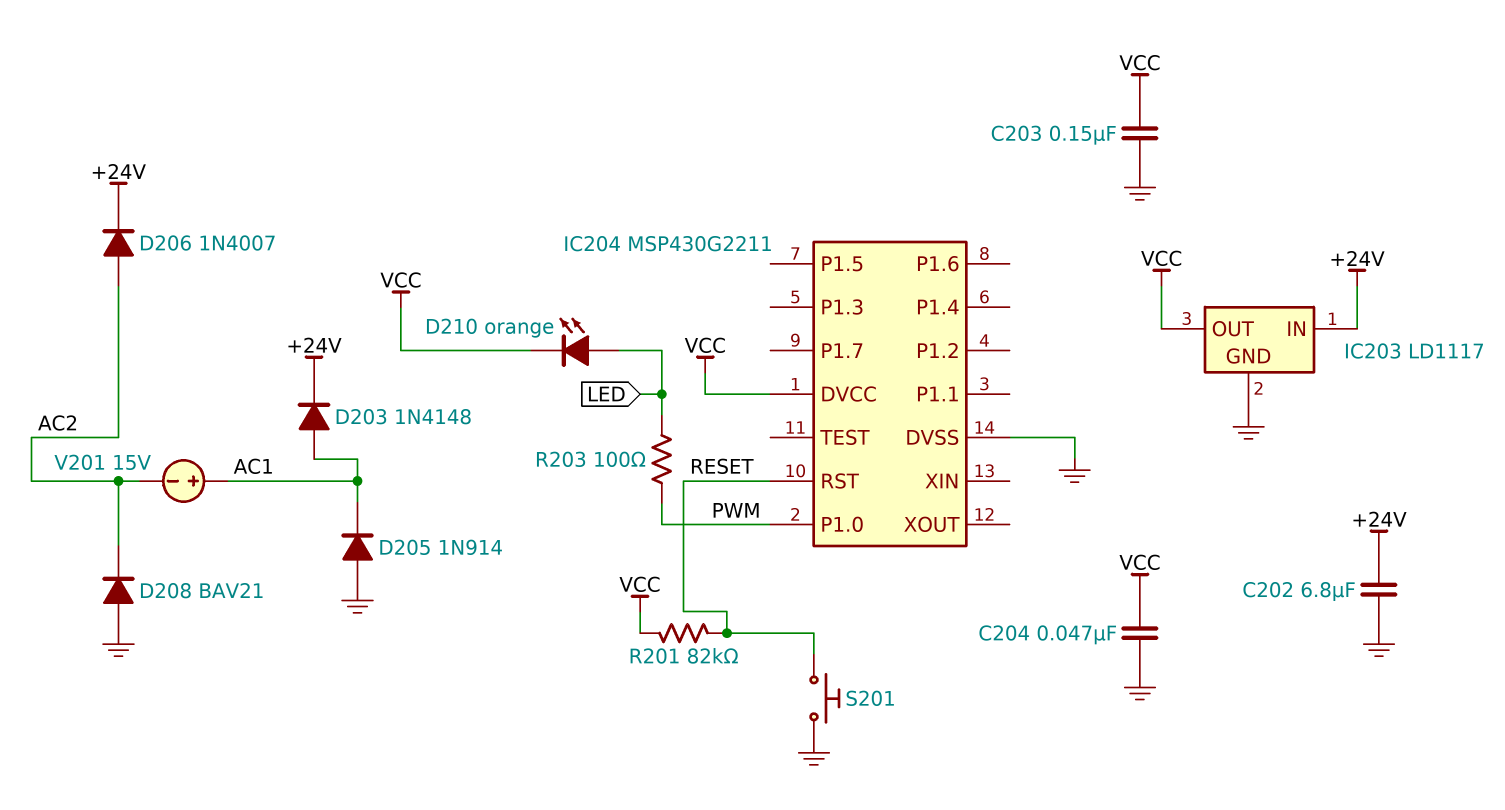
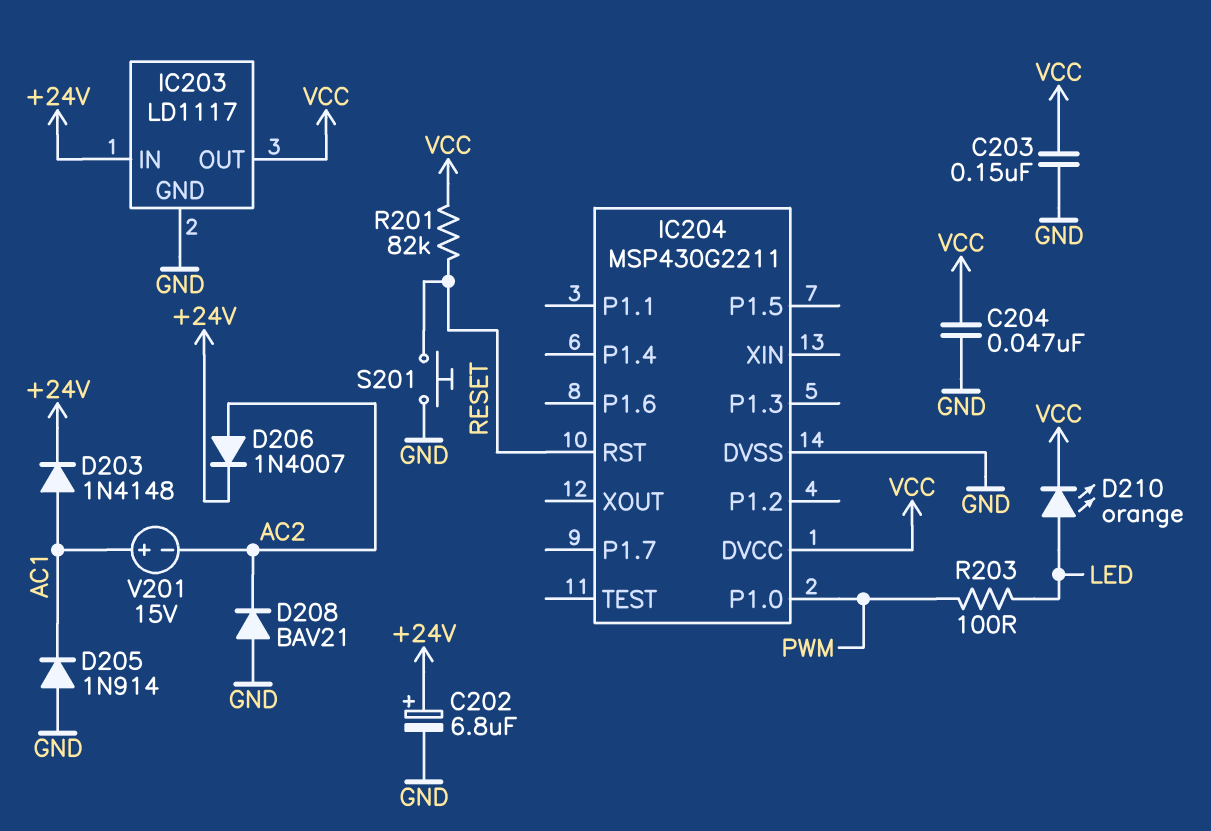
C202: 6.8uF (+24V, GND) -> 6.8uF (plus +24V, minus GND)

